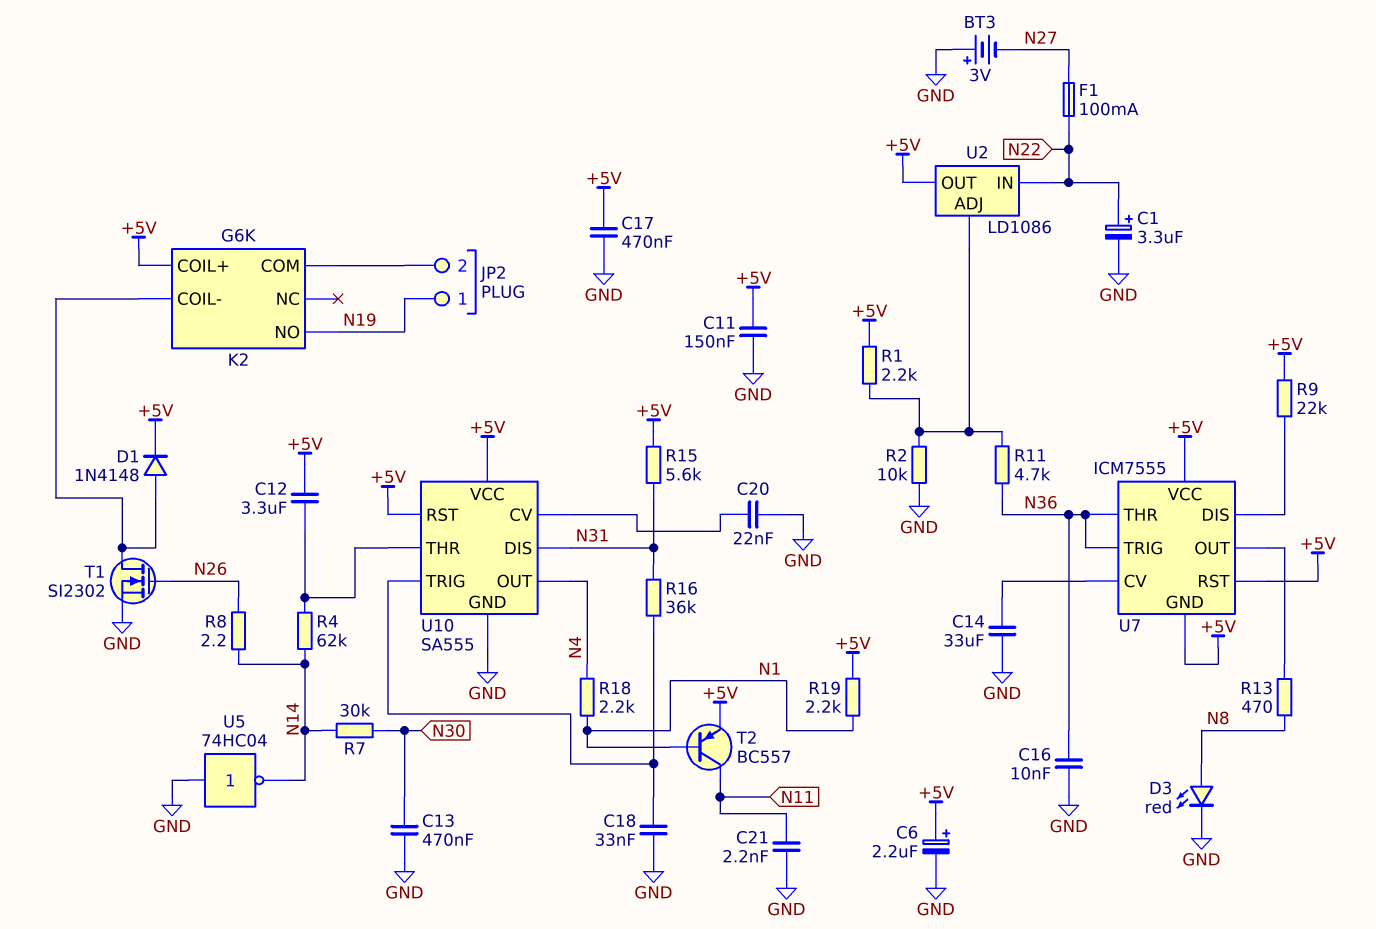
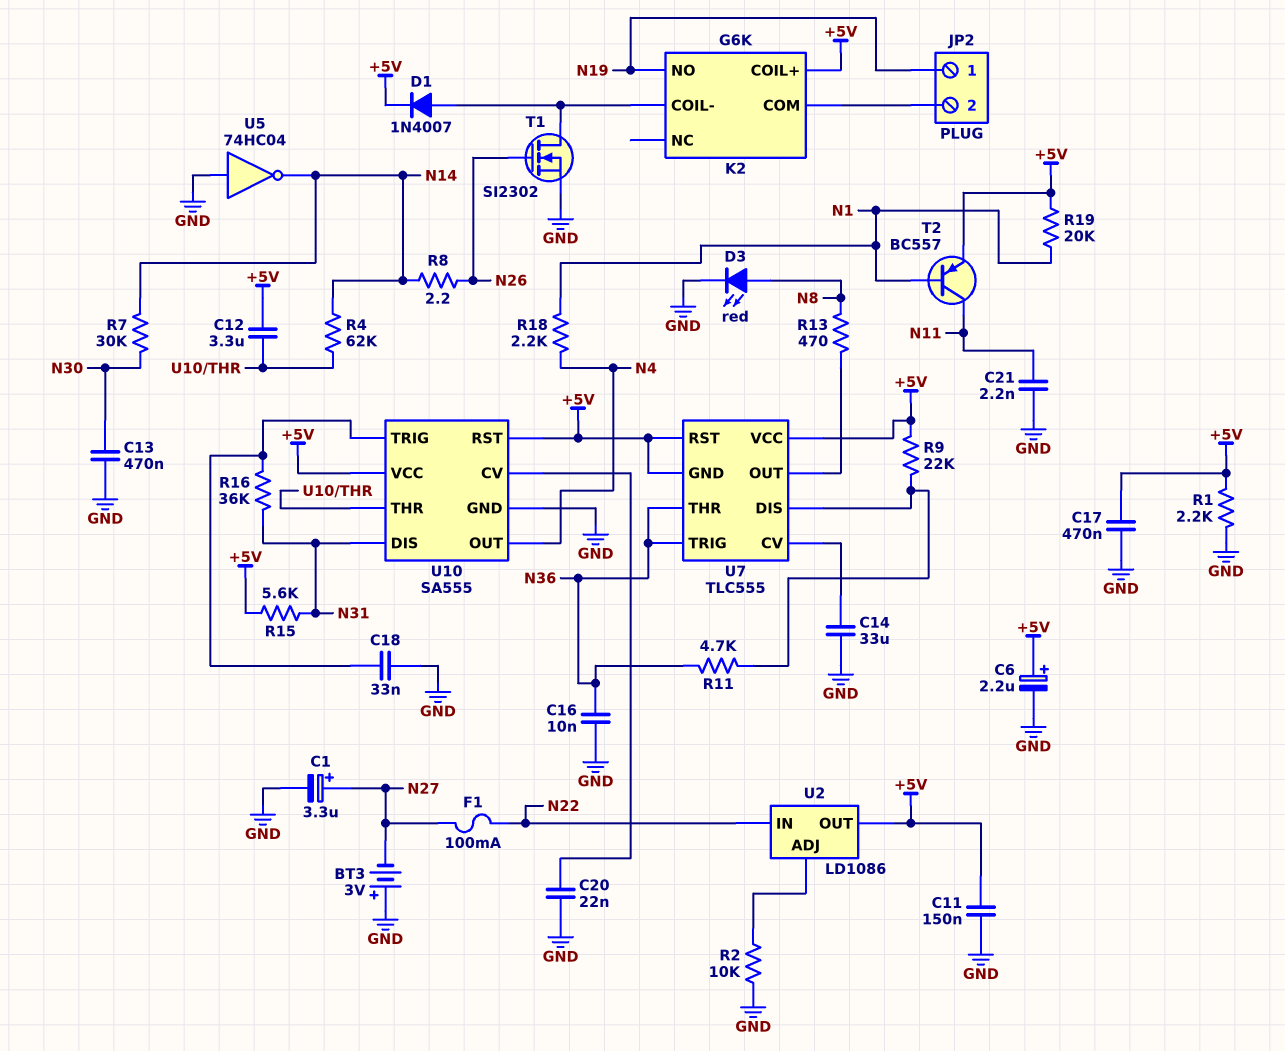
C1: 3.3uF (plus N22, minus GND) -> 3.3uF (plus N27, minus GND)
D1: diode 1N4148 (A K2/COIL-, K +5V) -> diode 1N4007 (A K2/COIL-, K +5V)
R1: 2.2k (+5V, U2/ADJ) -> 2.2k (+5V, GND)
R11: 4.7k (N36, U2/ADJ) -> 4.7k (N36, U7/DIS)
R19: 2.2k (+5V, N1) -> 20k (+5V, N1)
U7: ICM7555 -> TLC555

